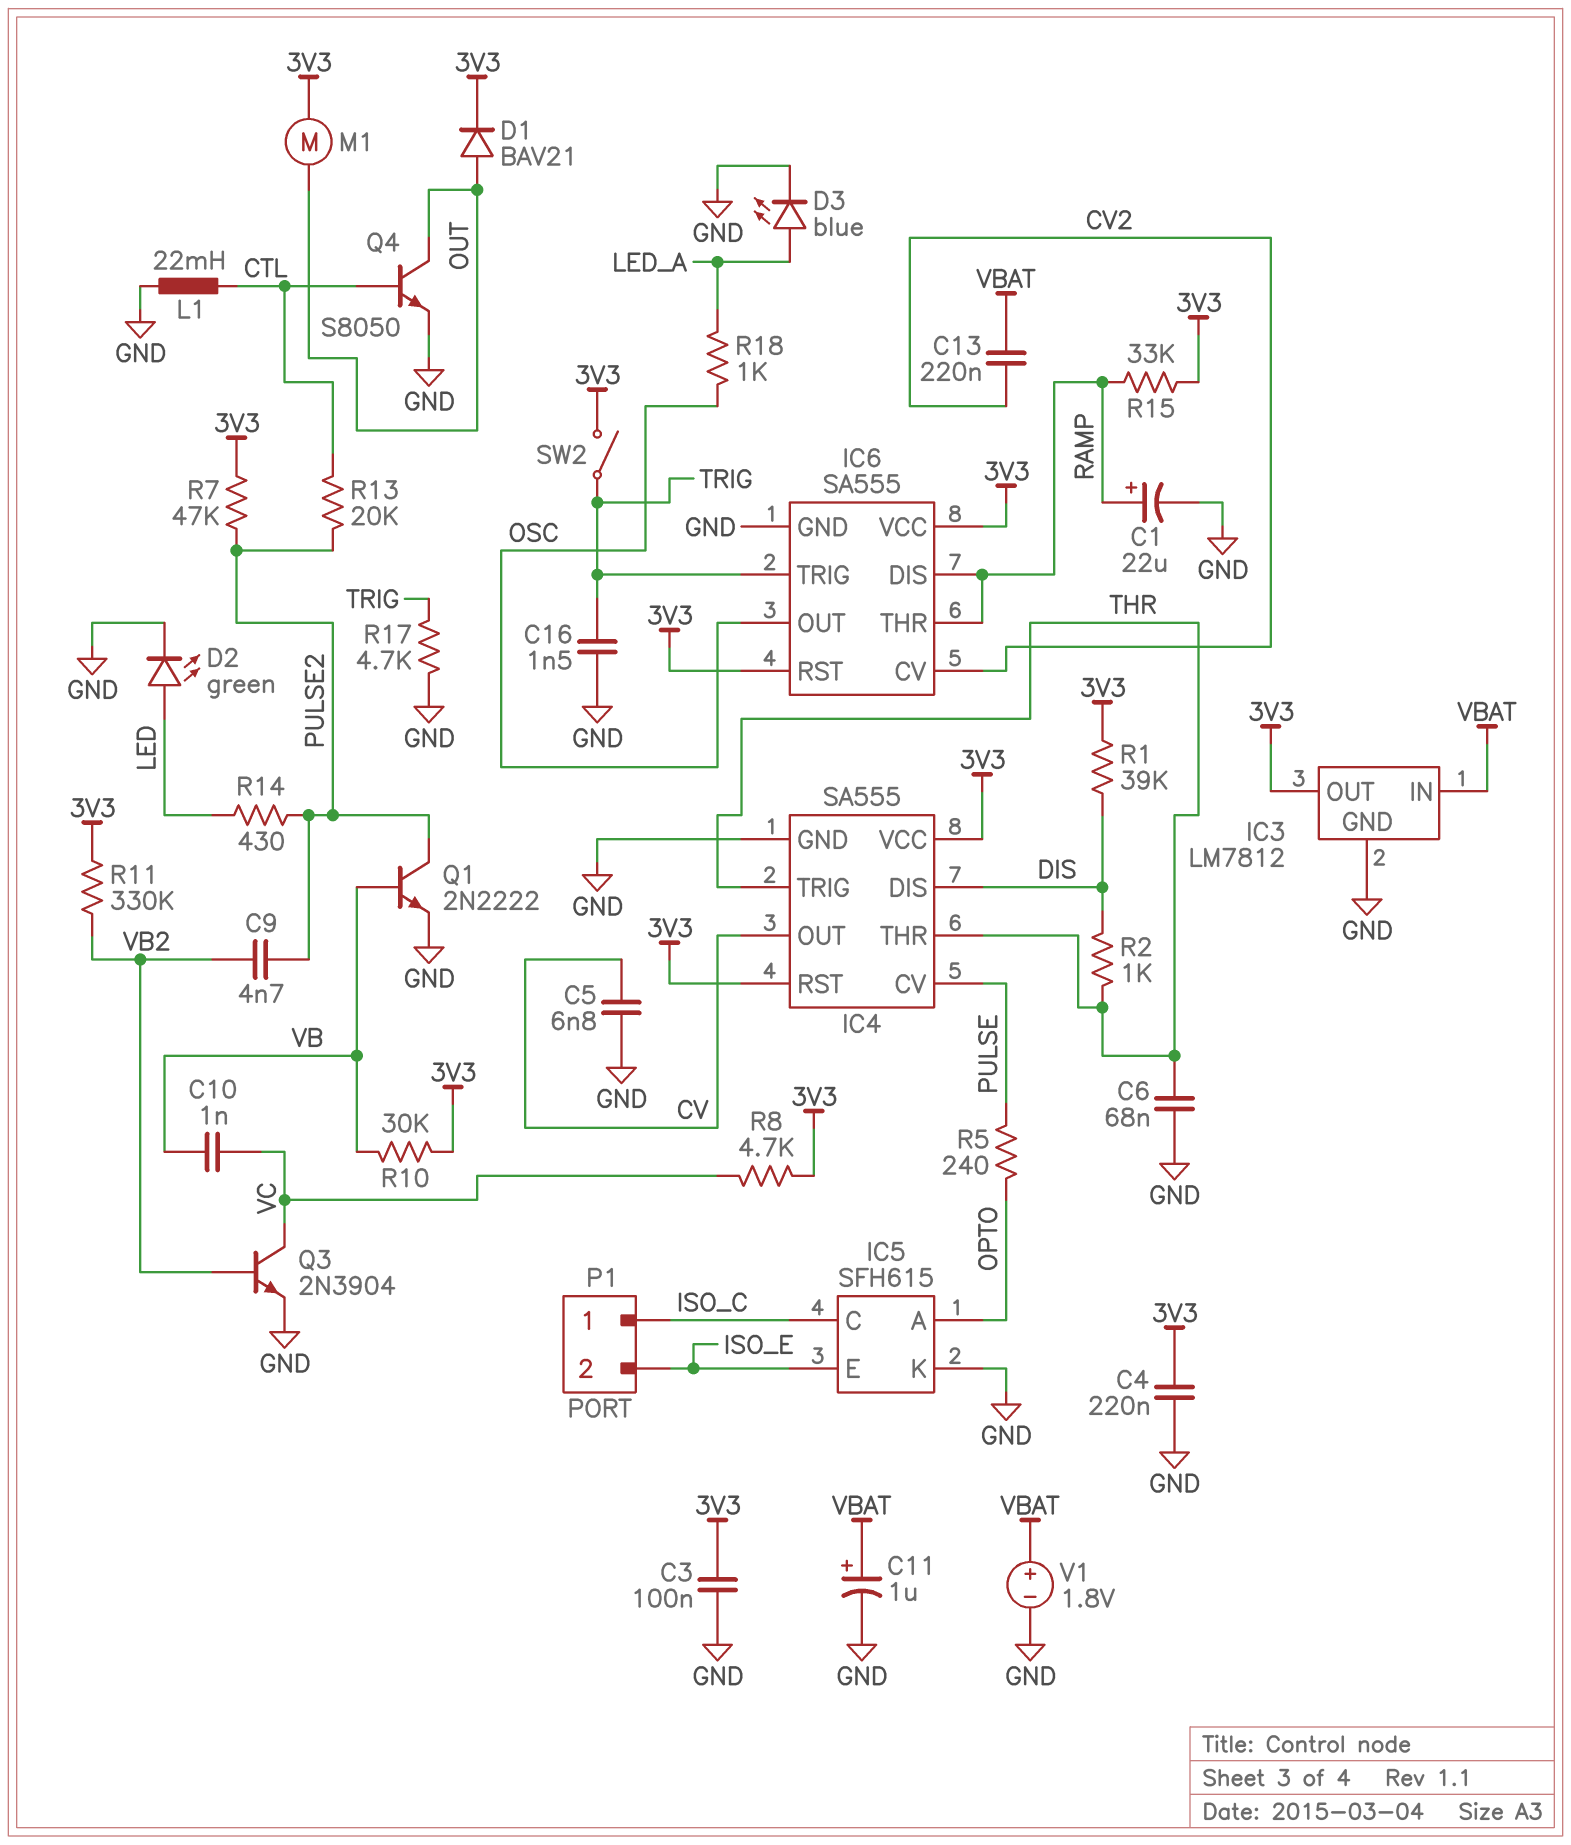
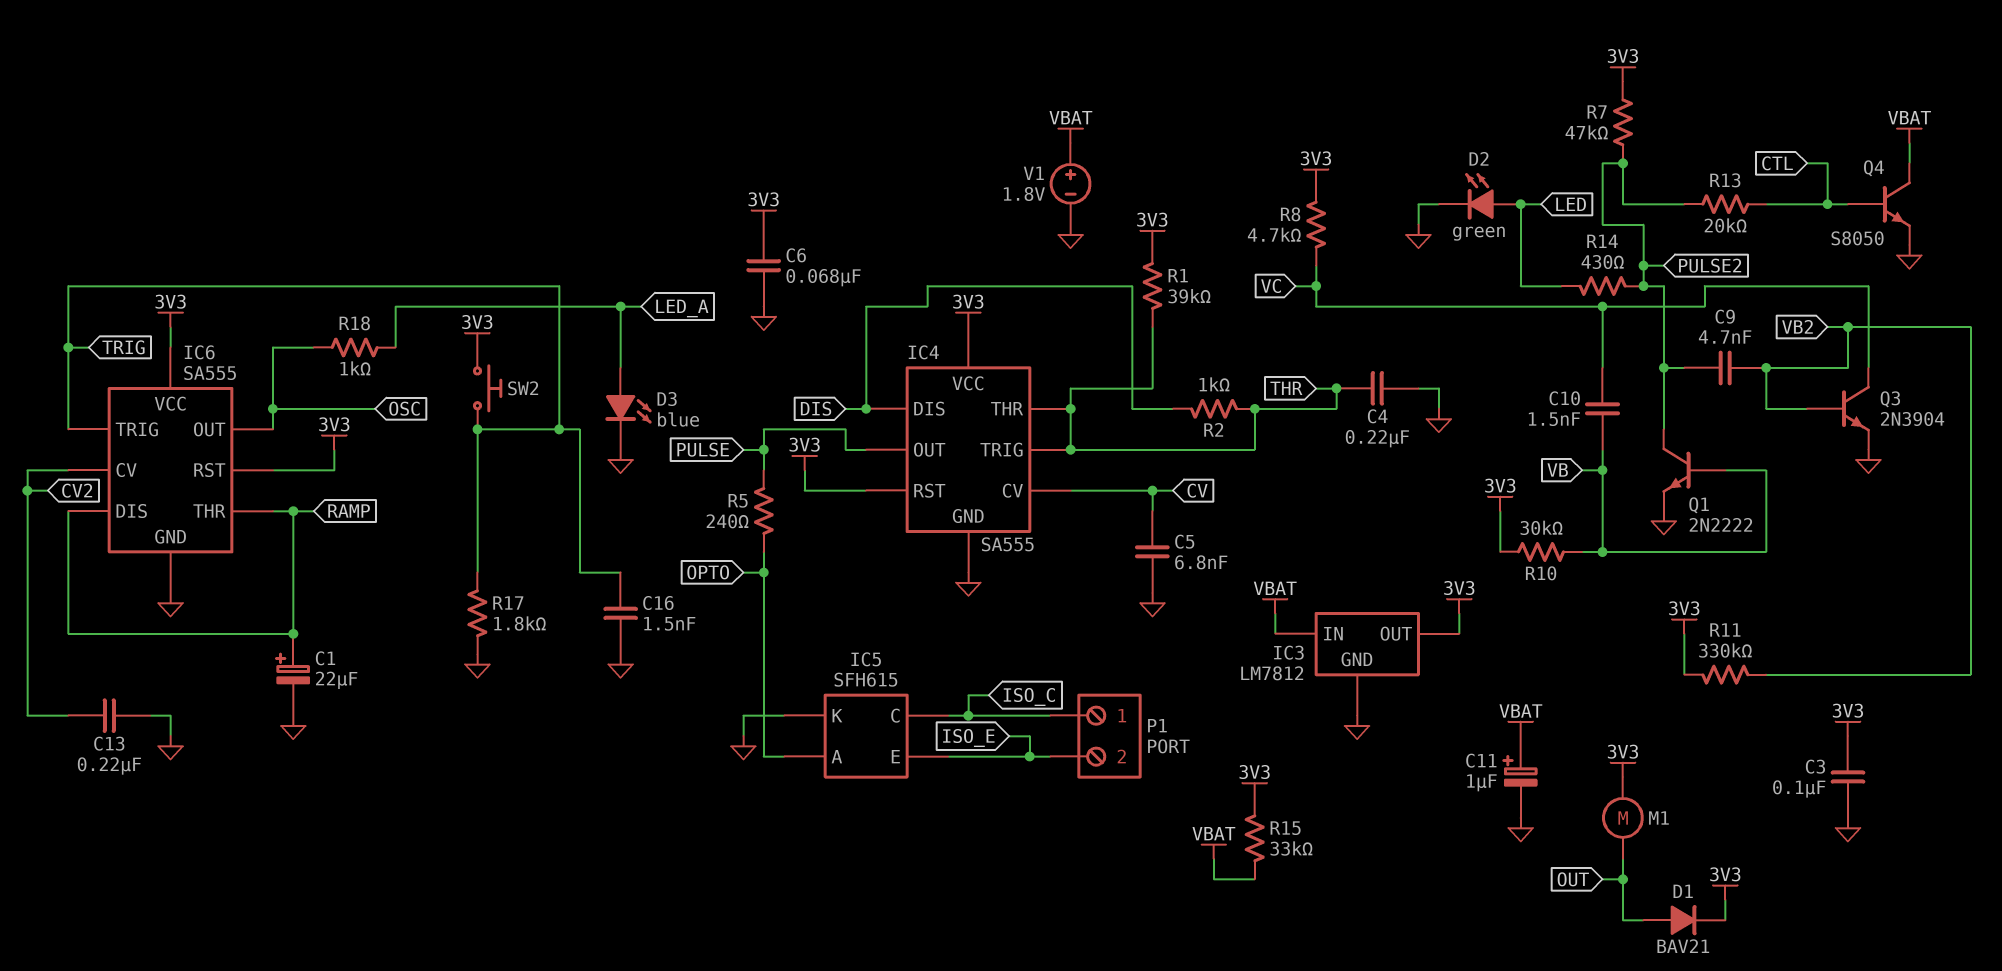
C4: 220nF (3V3, GND) -> 220nF (GND, THR)
C6: 68nF (GND, THR) -> 68nF (3V3, GND)
C10: 1nF (VB, VC) -> 1.5nF (VB, VC)
C13: 220nF (CV2, VBAT) -> 220nF (CV2, GND)
IC4 pin CV: PULSE -> CV
IC4 pin OUT: CV -> PULSE
L1: 22mH (CTL, GND) -> none
Q4: NPN S8050 (B CTL, C OUT, E GND) -> NPN S8050 (B CTL, C VBAT, E GND)
R1: 39k (3V3, DIS) -> 39k (3V3, THR)
R15: 33k (3V3, RAMP) -> 33k (3V3, VBAT)
R17: 4.7k (GND, TRIG) -> 1.8k (GND, TRIG)
SW2: switch (3V3, TRIG) -> button (3V3, TRIG)

